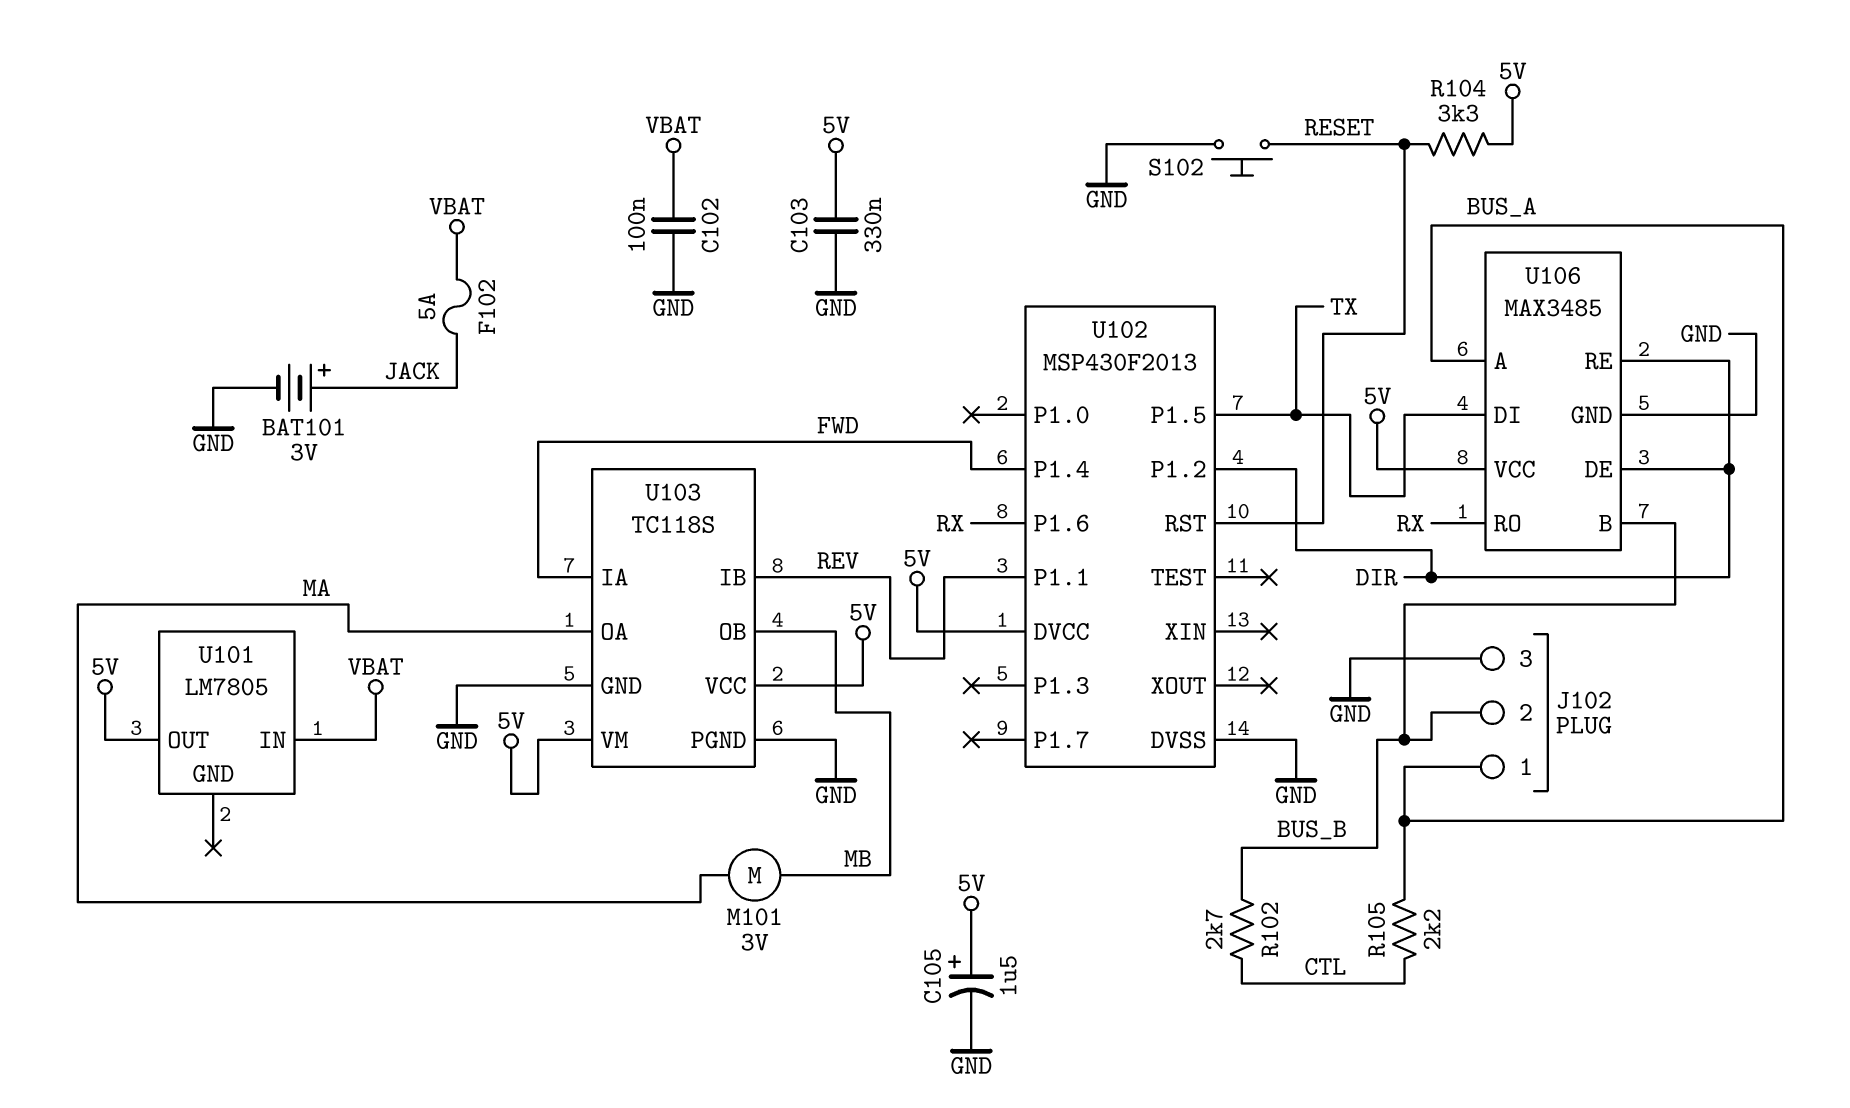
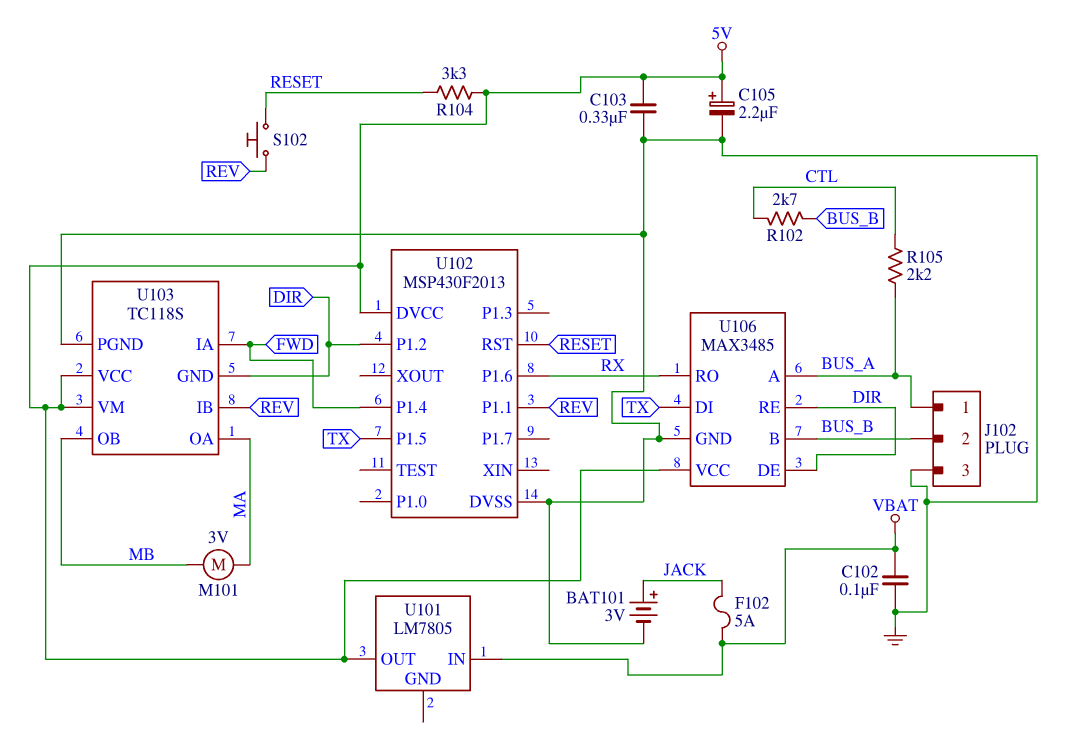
C105: 1.5uF (plus 5V, minus GND) -> 2.2uF (plus 5V, minus GND)
S102: button (GND, RESET) -> button (RESET, REV)
U103 pin GND: GND -> DIR

